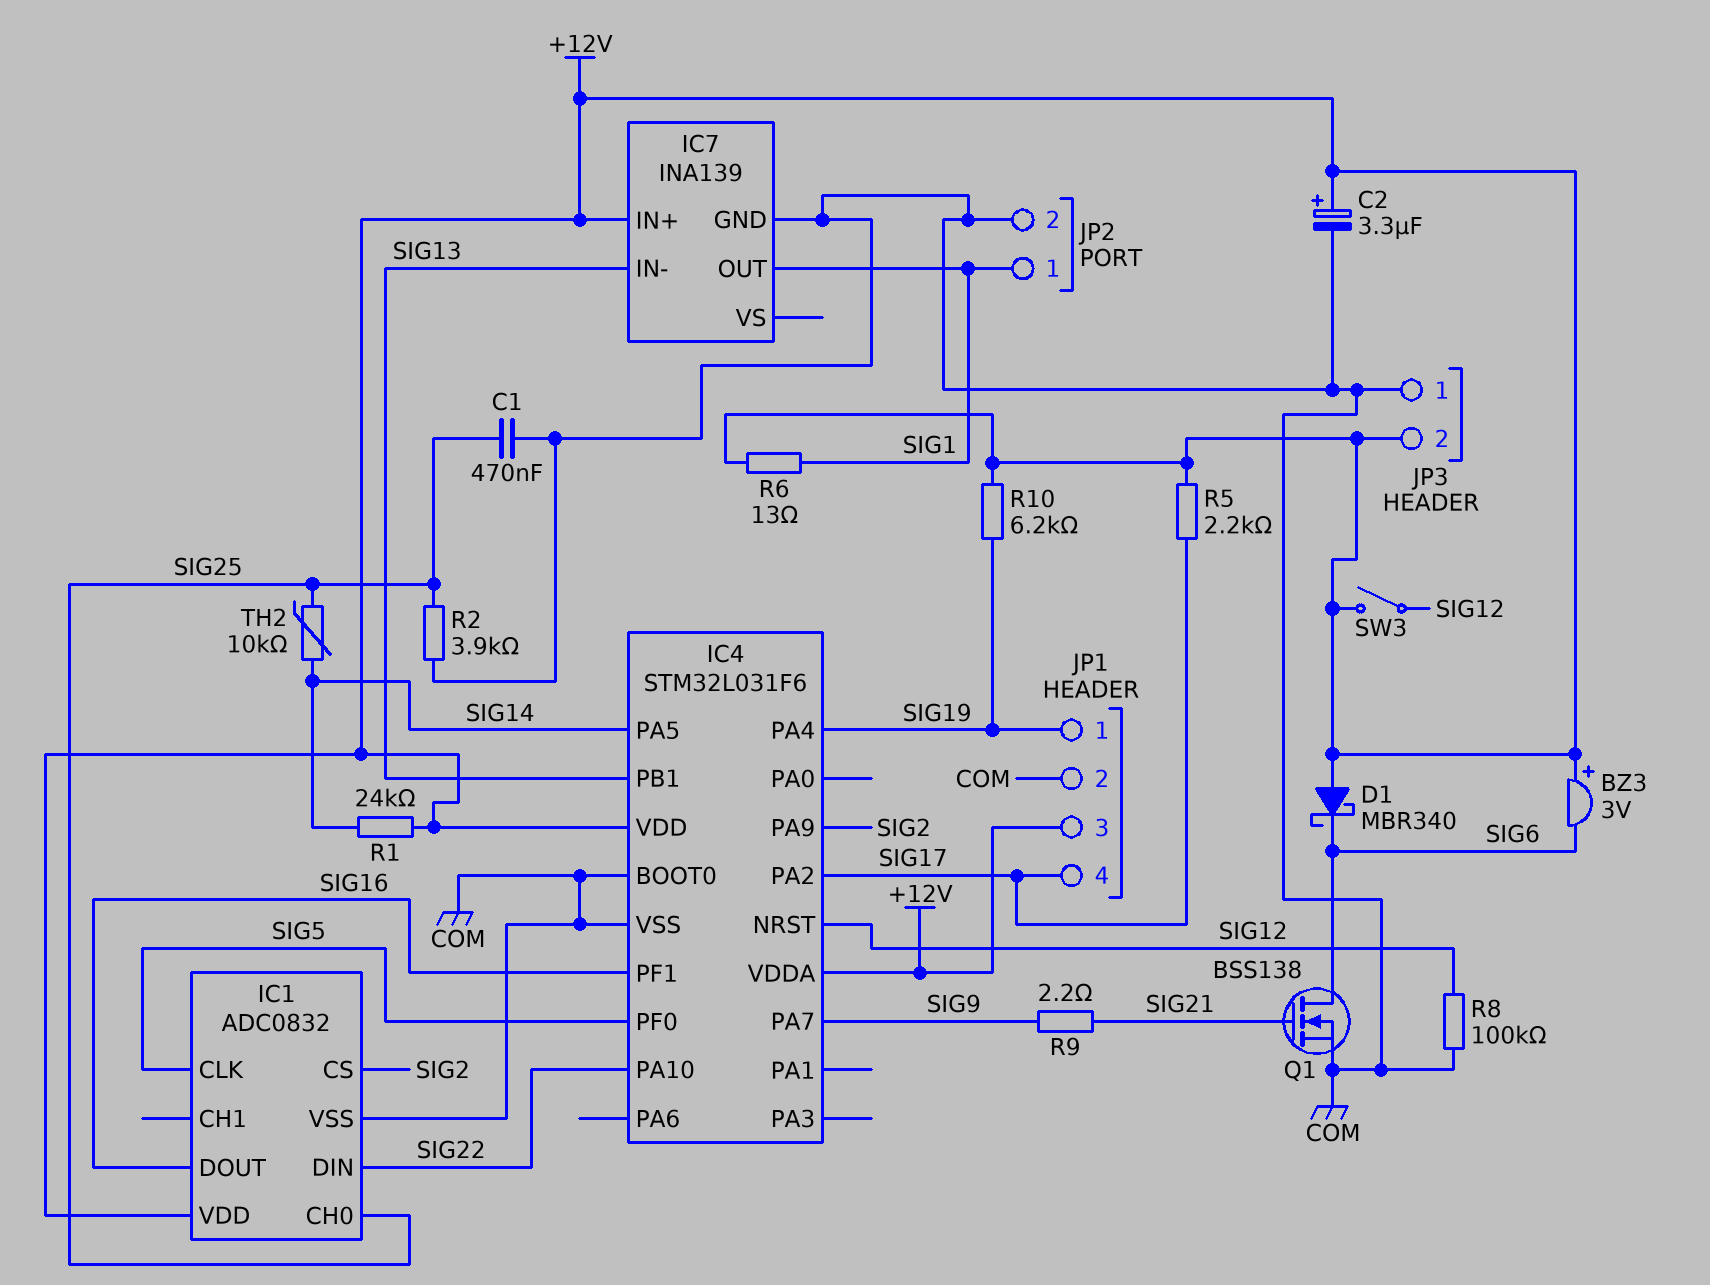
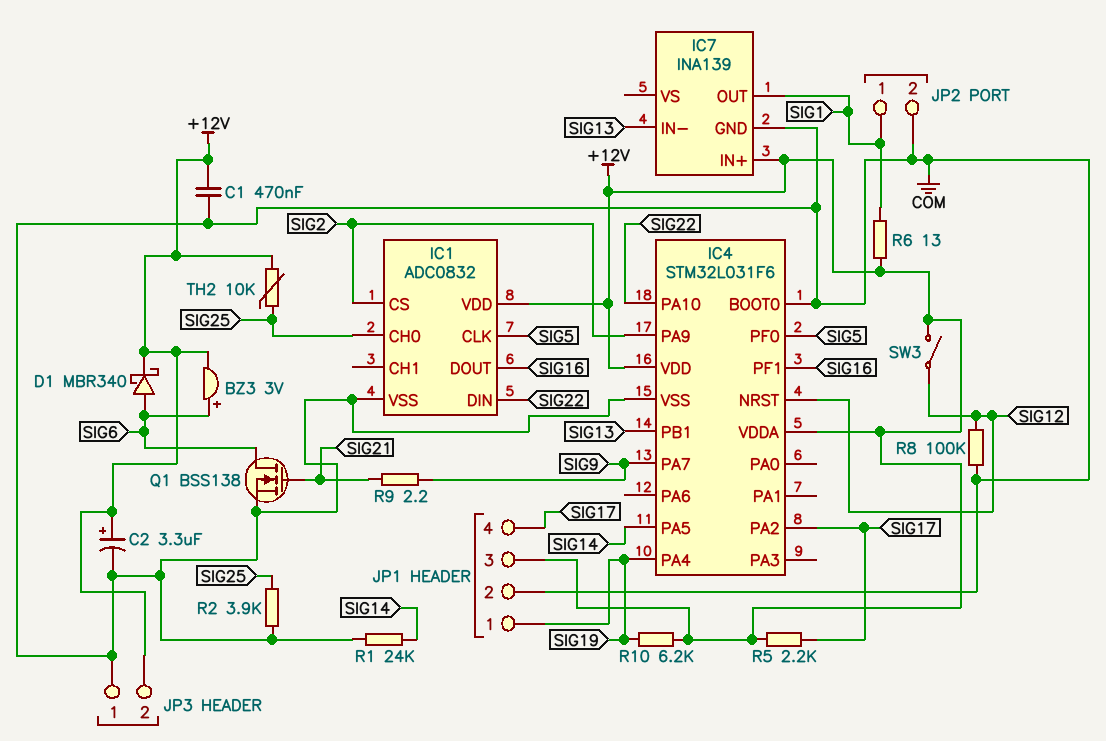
BZ3: buzzer 3V (plus +12V, minus SIG6) -> buzzer 3V (plus SIG6, minus +12V)
C1: 470nF (COM, SIG25) -> 470nF (+12V, COM)
D1: schottky MBR340 (A +12V, K SIG6) -> schottky MBR340 (A SIG6, K +12V)
R1: 24k (+12V, SIG14) -> 24k (COM, SIG14)
TH2: 10k (SIG14, SIG25) -> 10k (+12V, SIG25)

